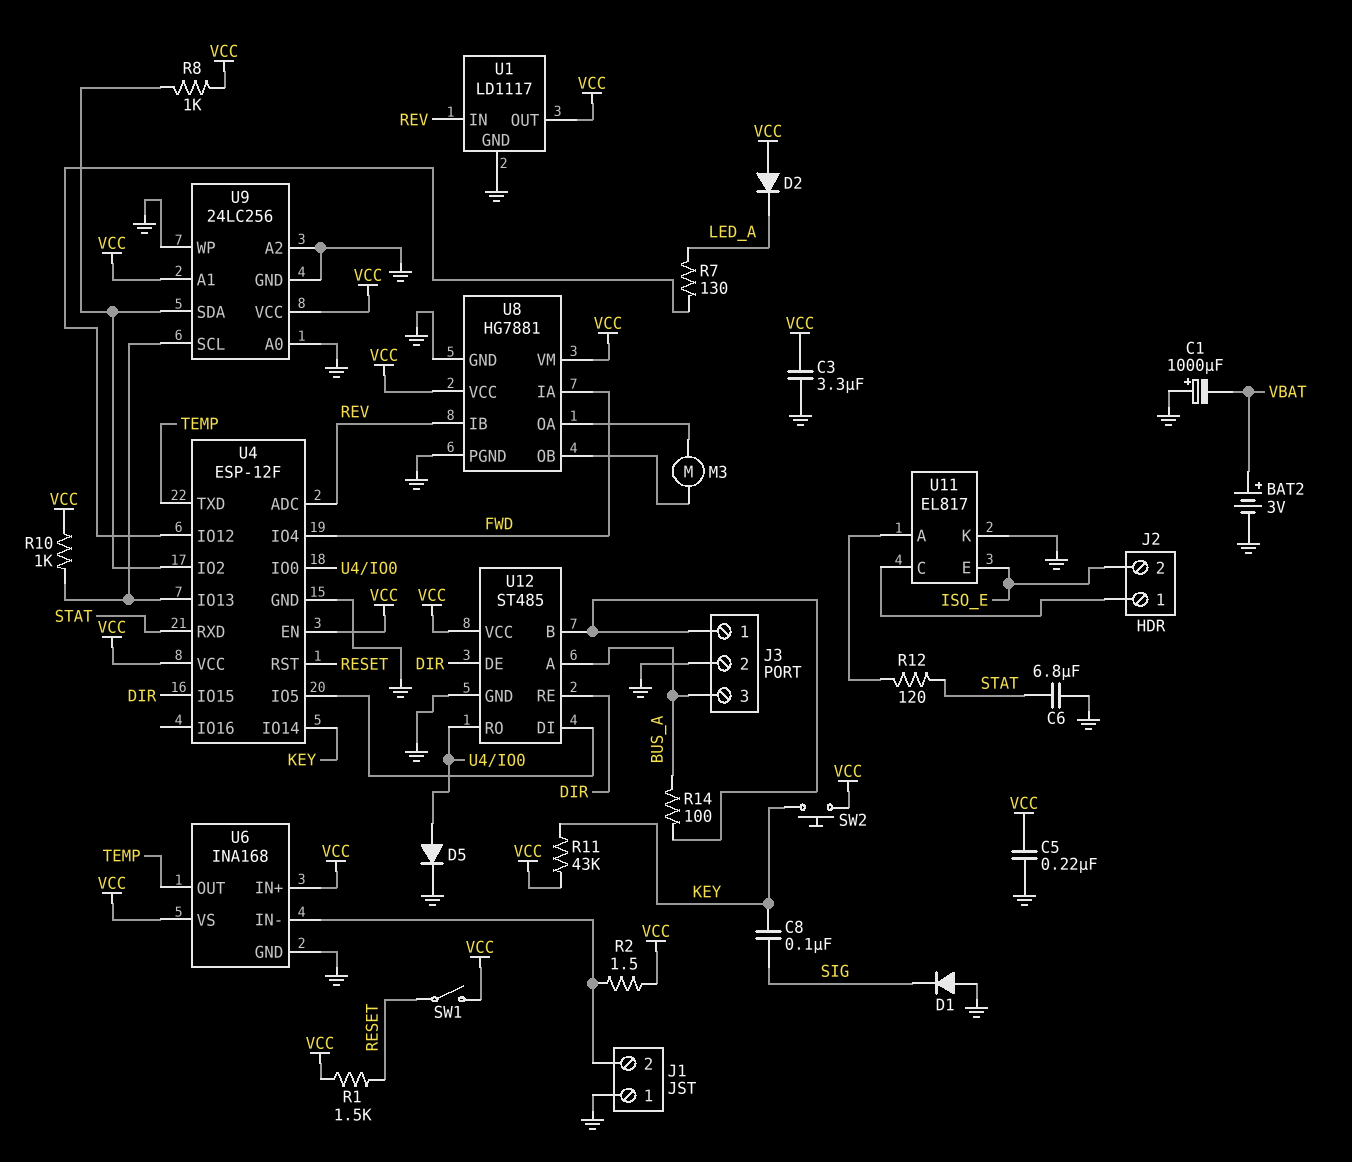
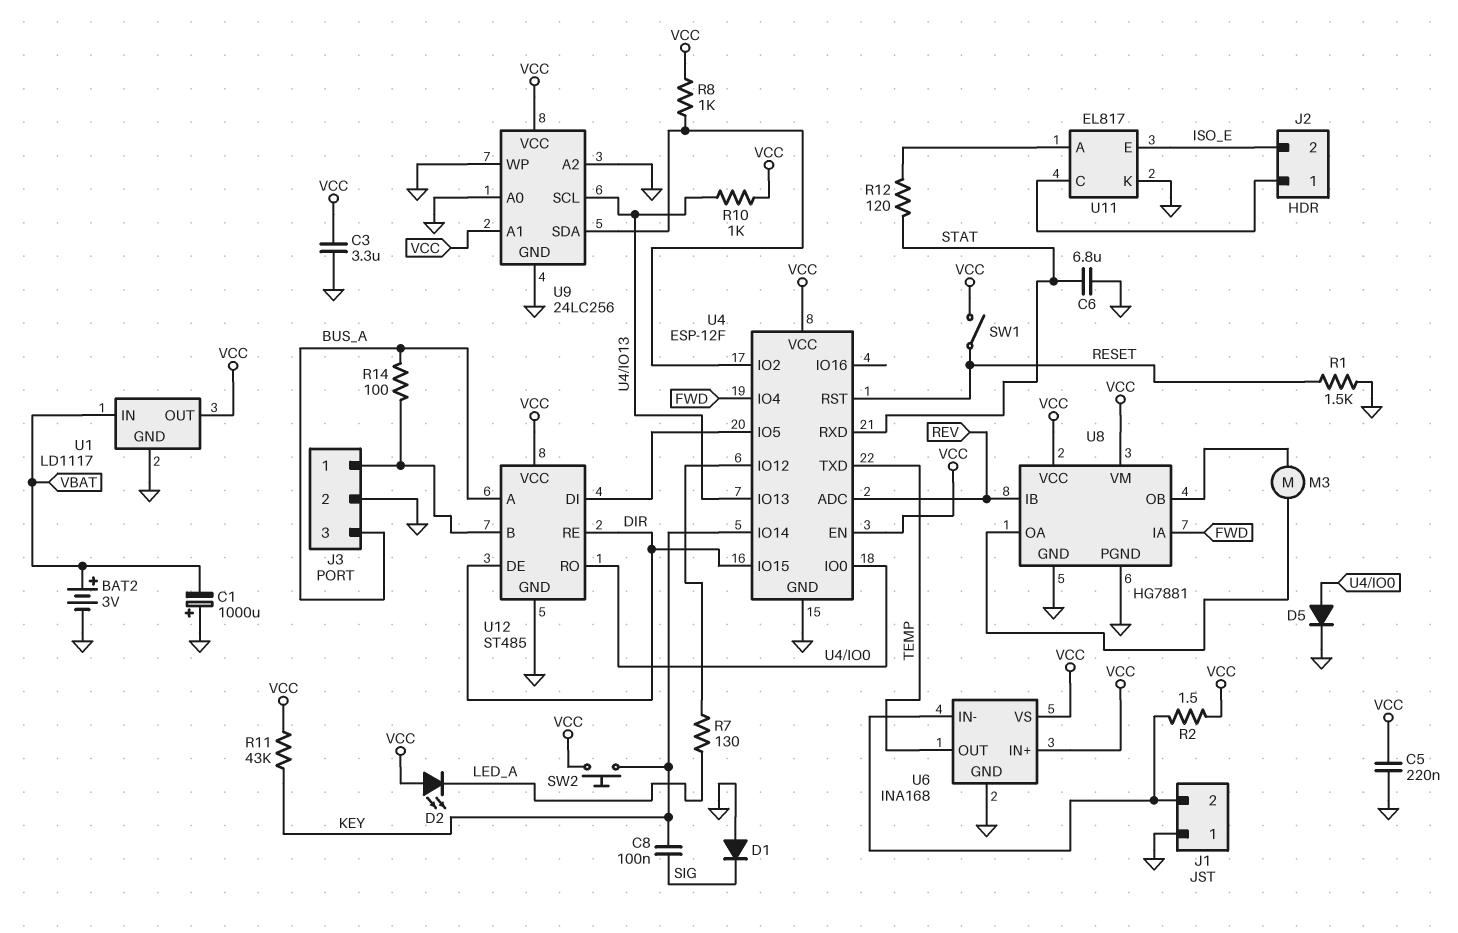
D2: diode (A VCC, K LED_A) -> LED (A VCC, K LED_A)
R1: 1.5k (RESET, VCC) -> 1.5k (GND, RESET)
U1 pin IN: REV -> VBAT

